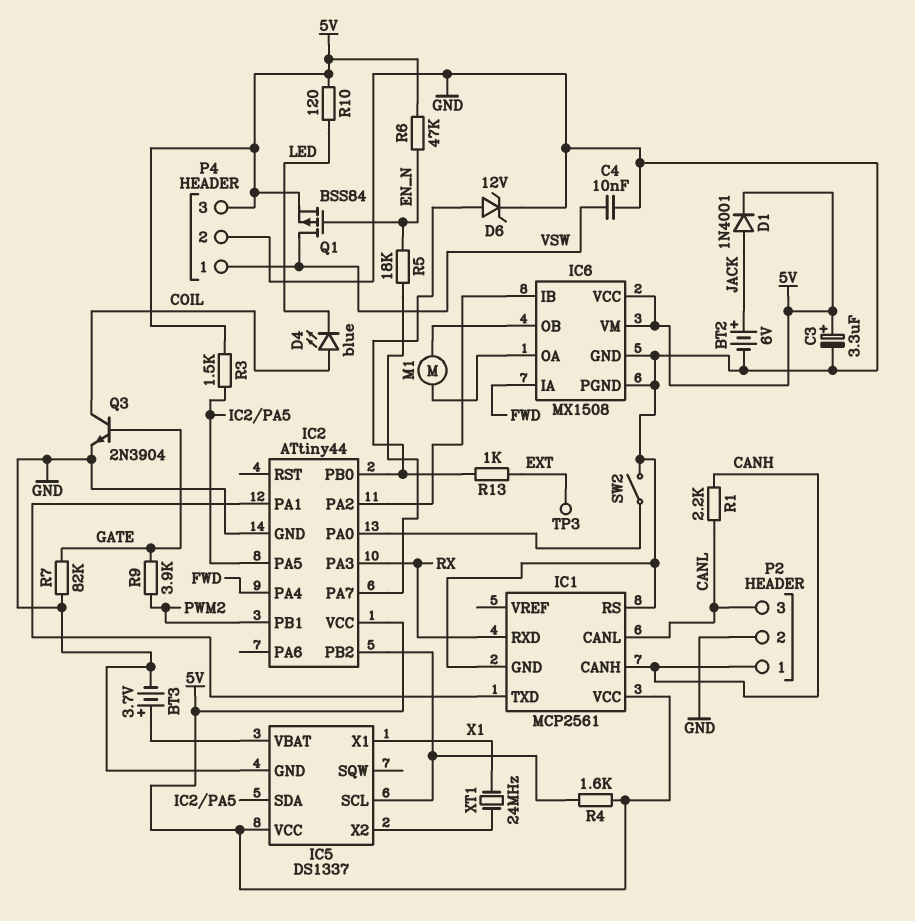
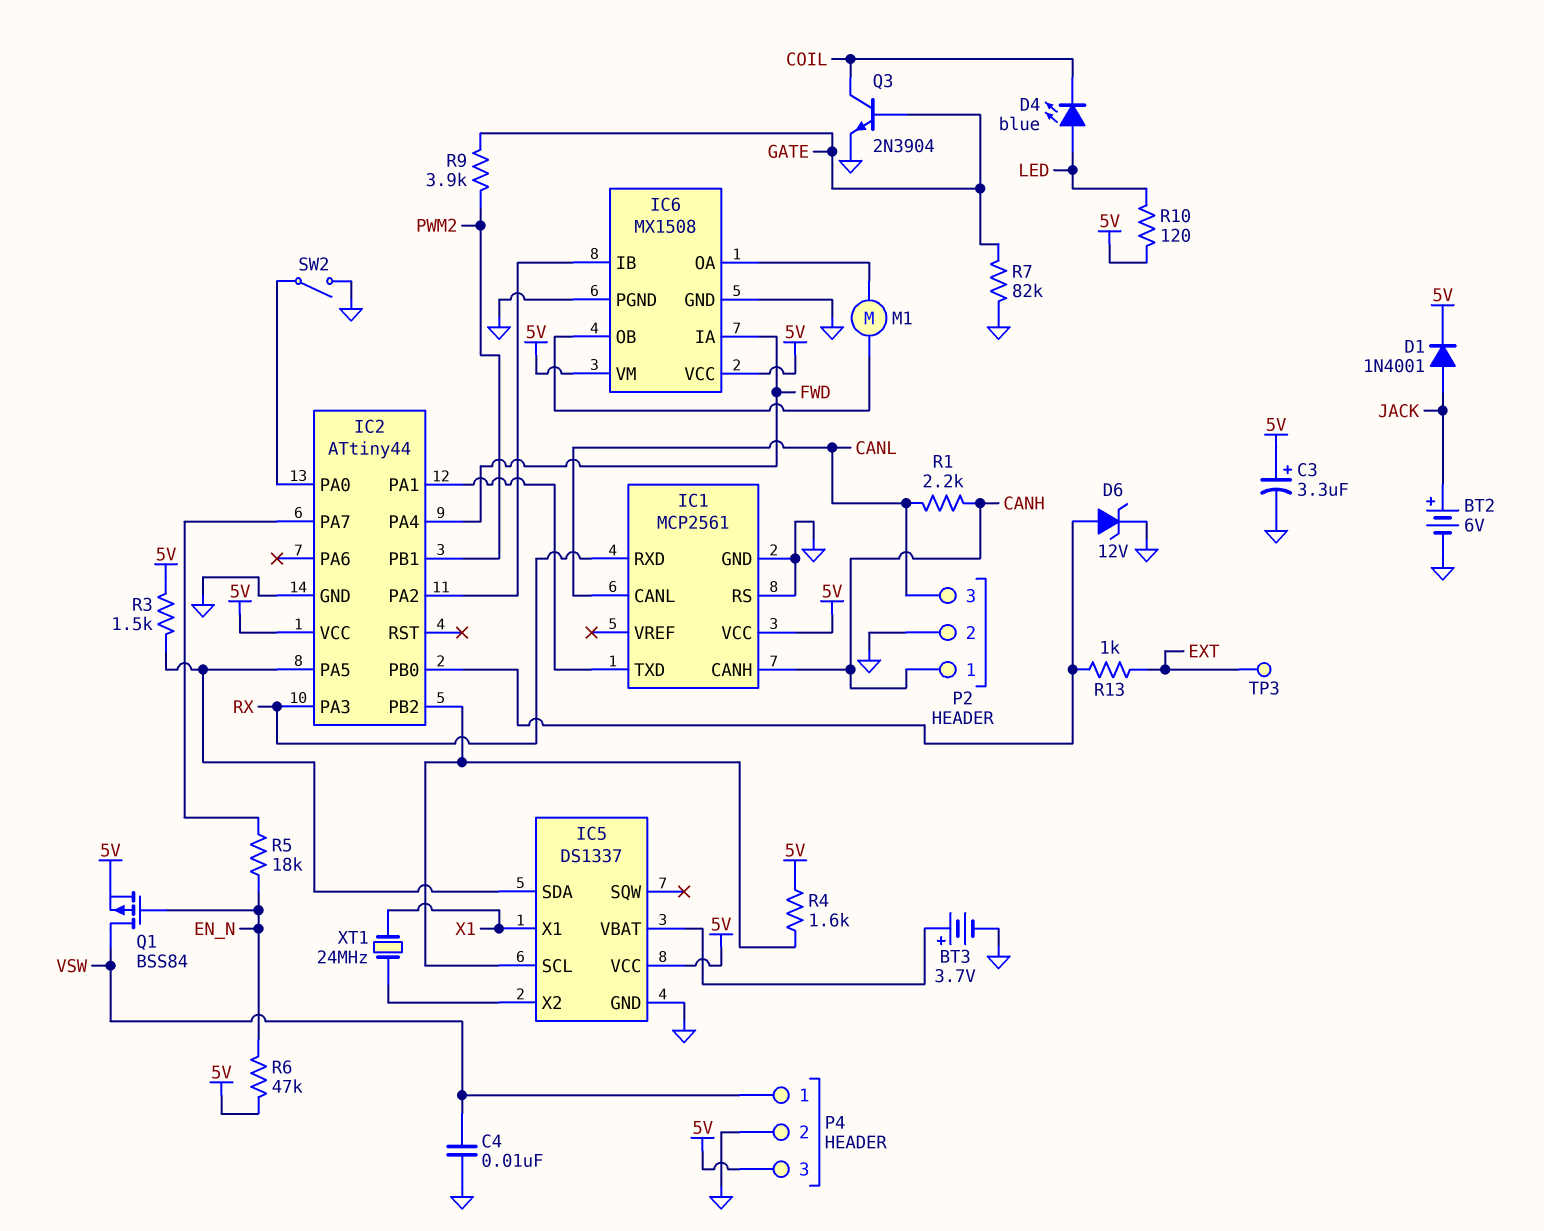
D4: LED blue (A COIL, K LED) -> LED blue (A LED, K COIL)

